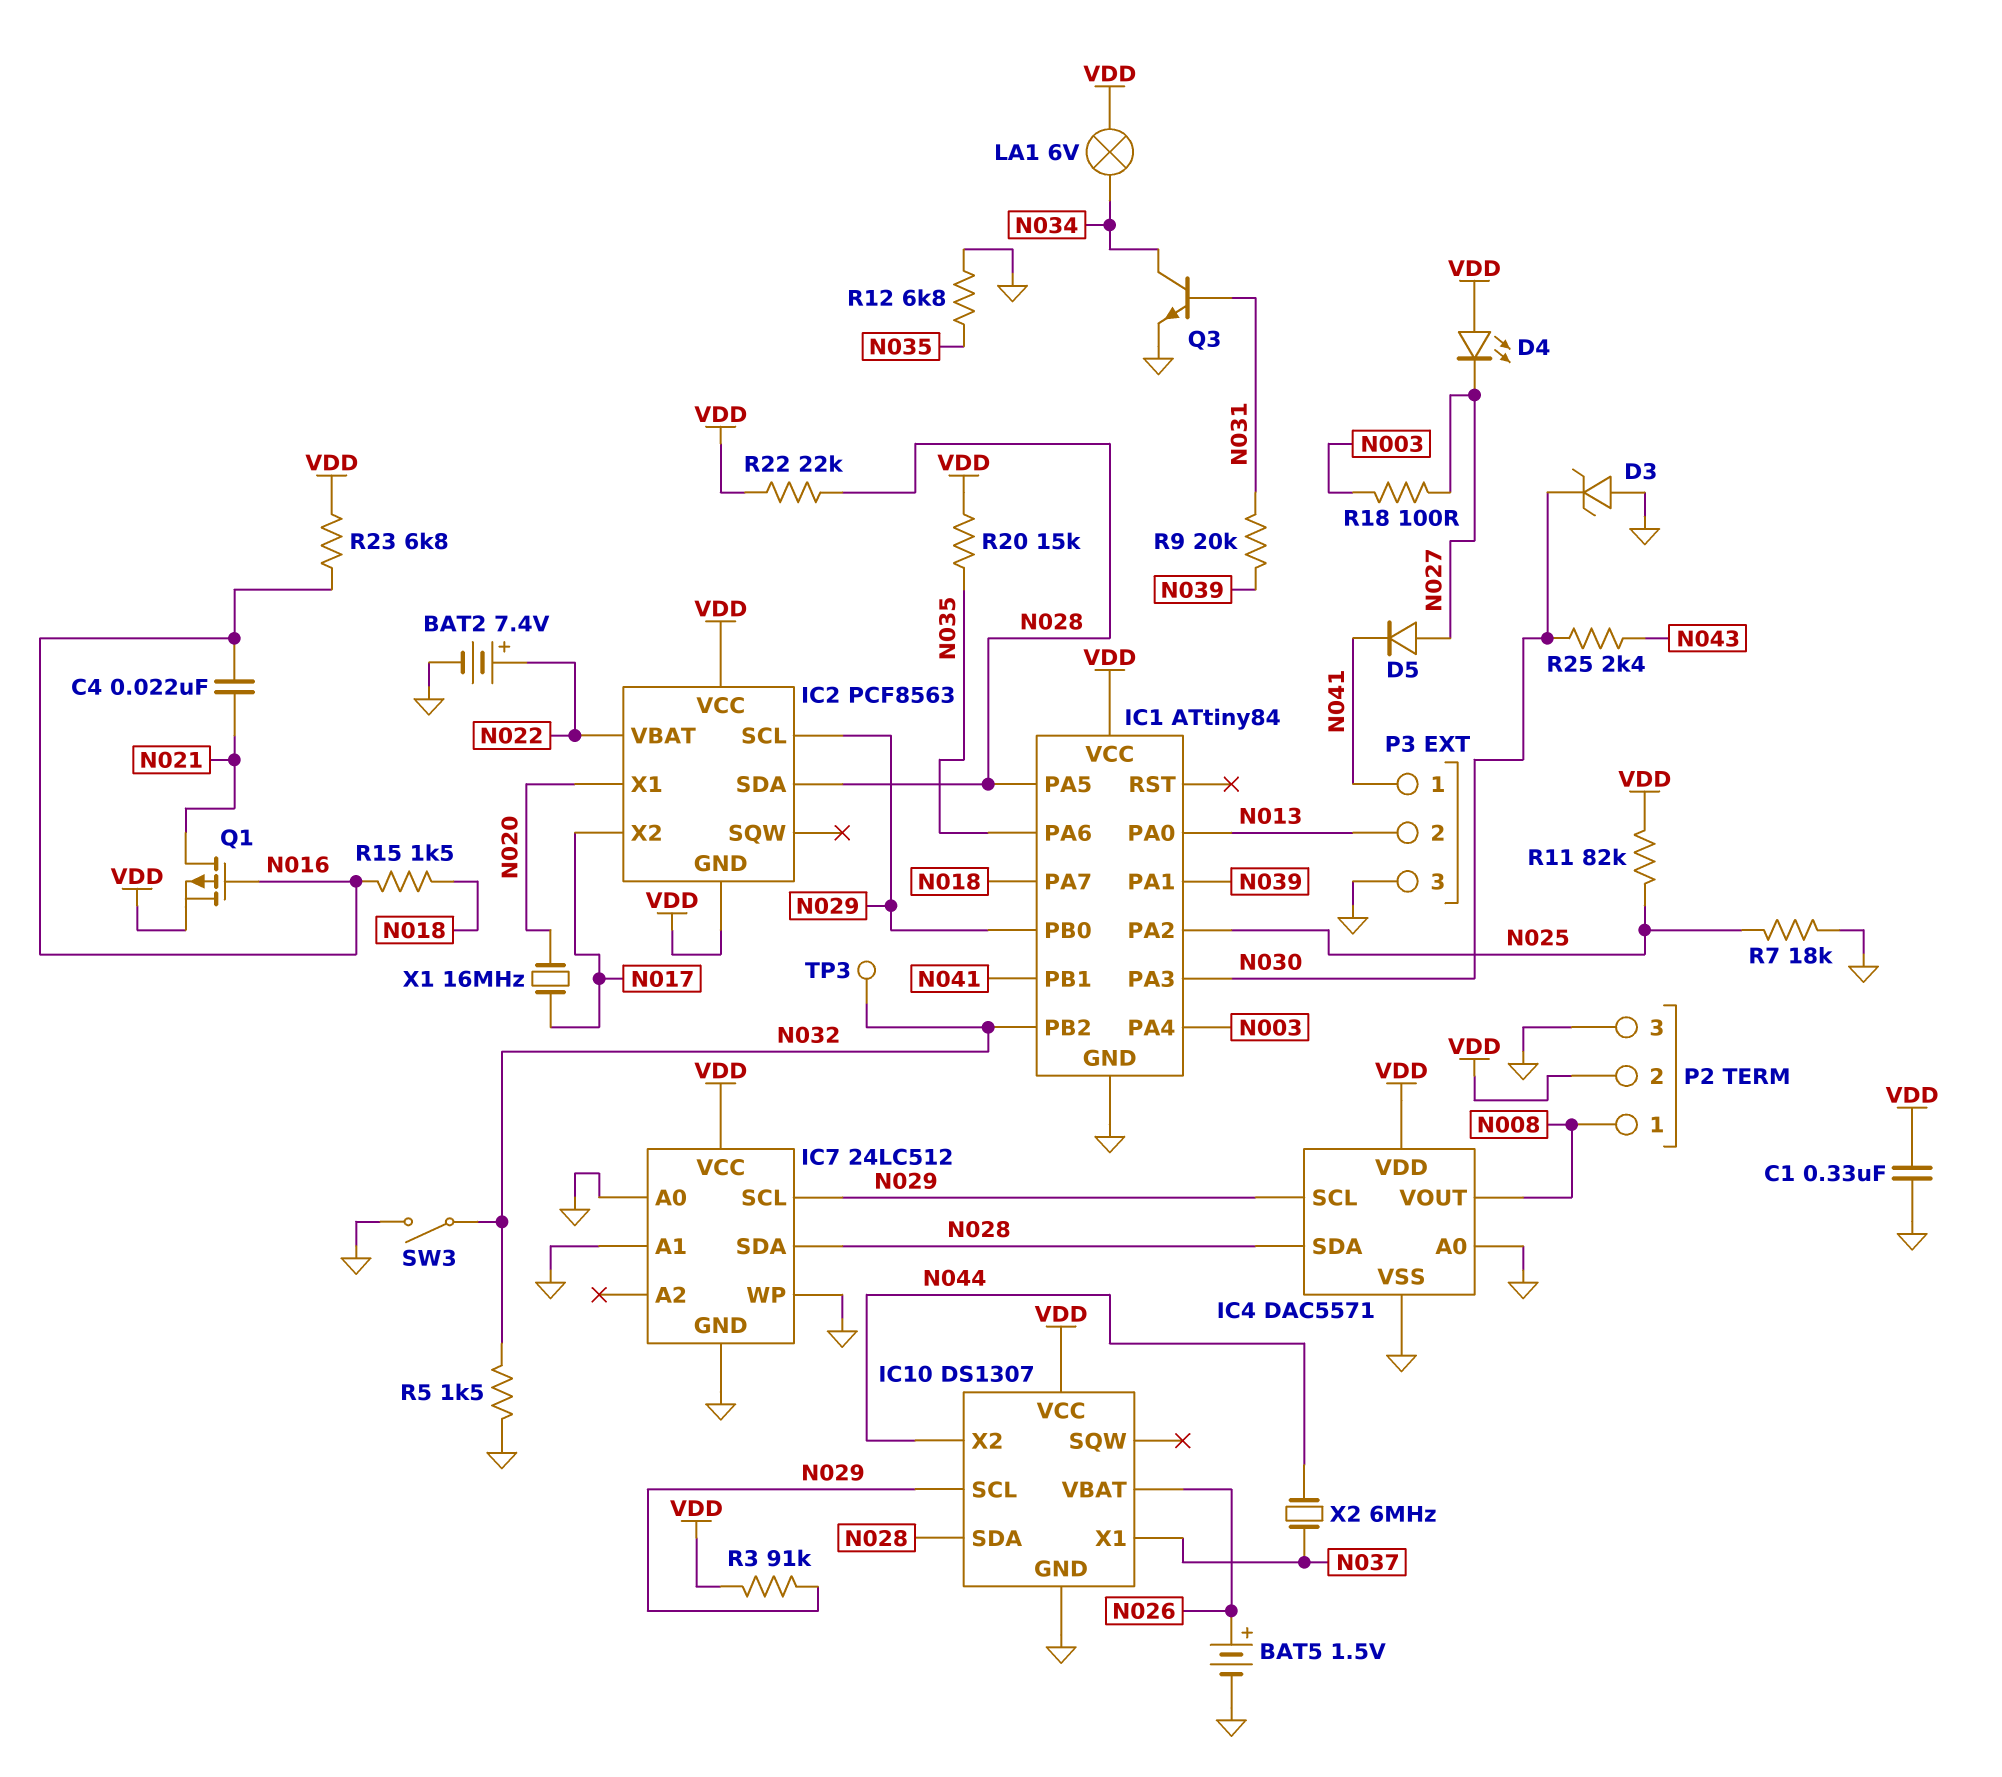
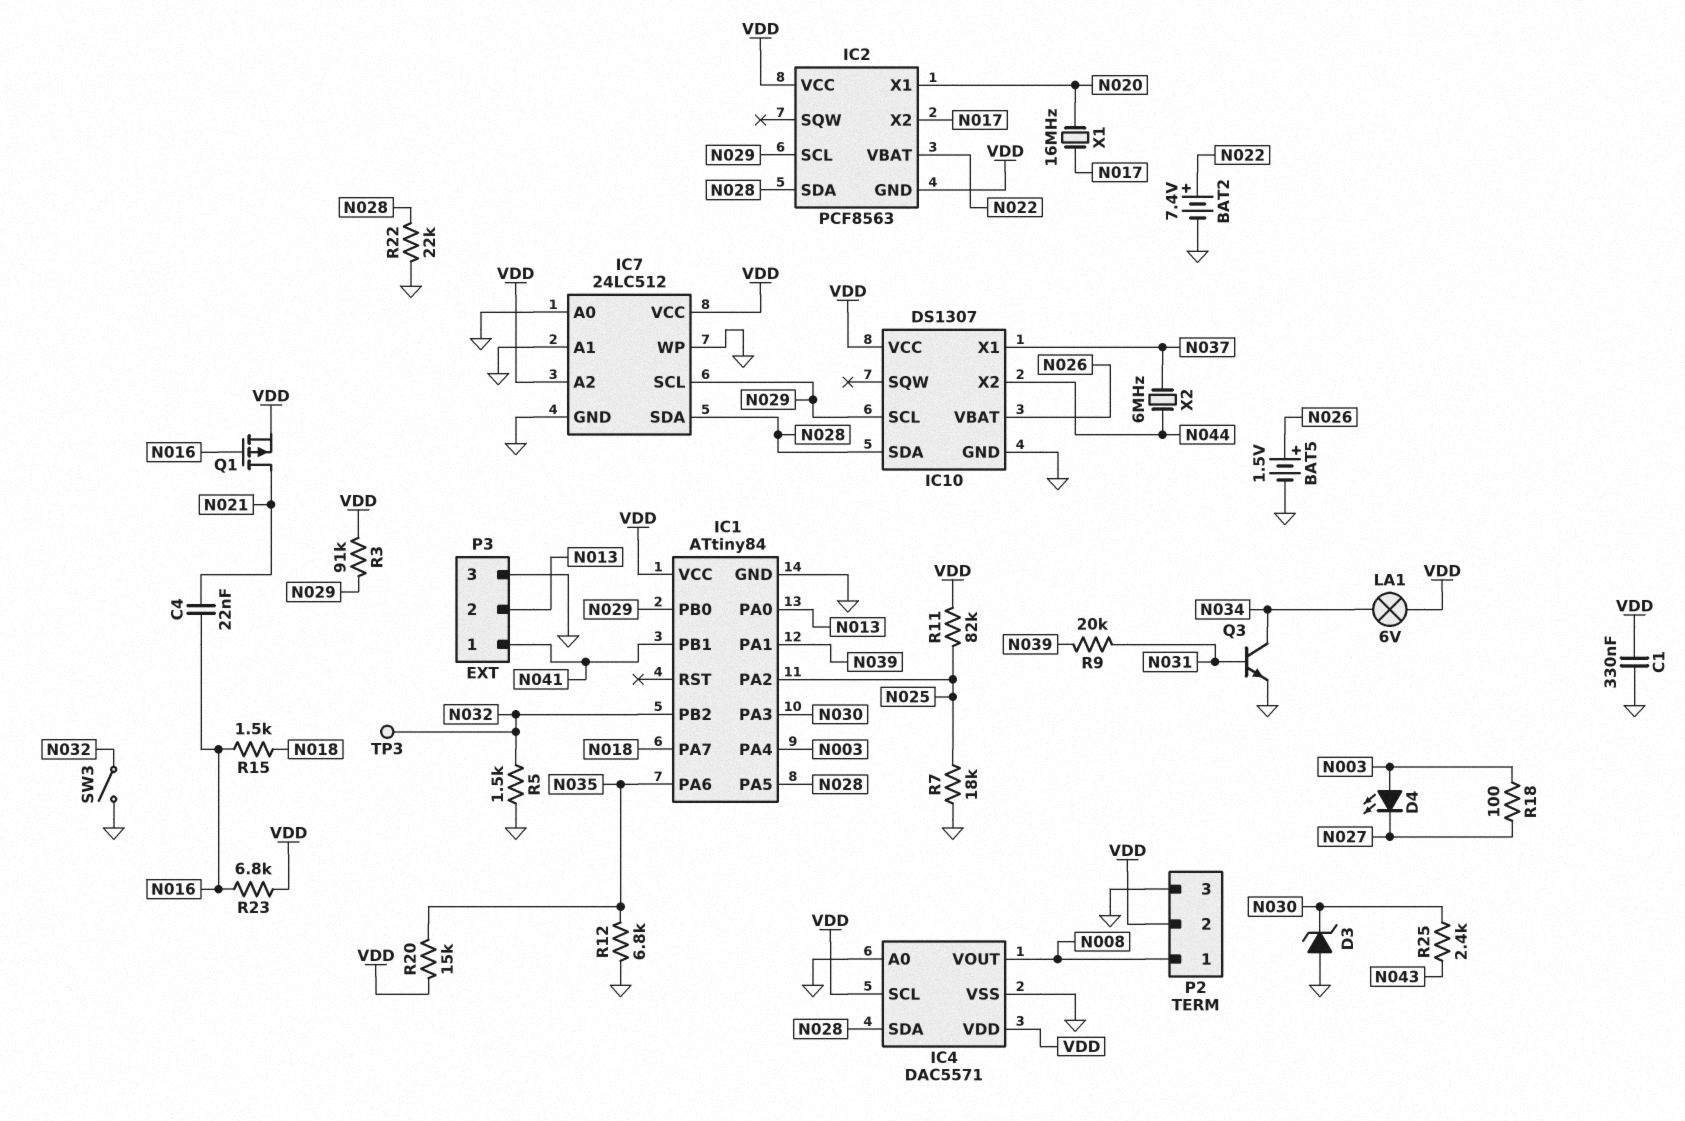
D4: LED (A VDD, K N027) -> LED (A N003, K N027)
D5: diode (A N027, K N041) -> none
IC4 pin SCL: N029 -> VDD
IC7 pin A2: none -> VDD
R22: 22k (N028, VDD) -> 22k (GND, N028)

